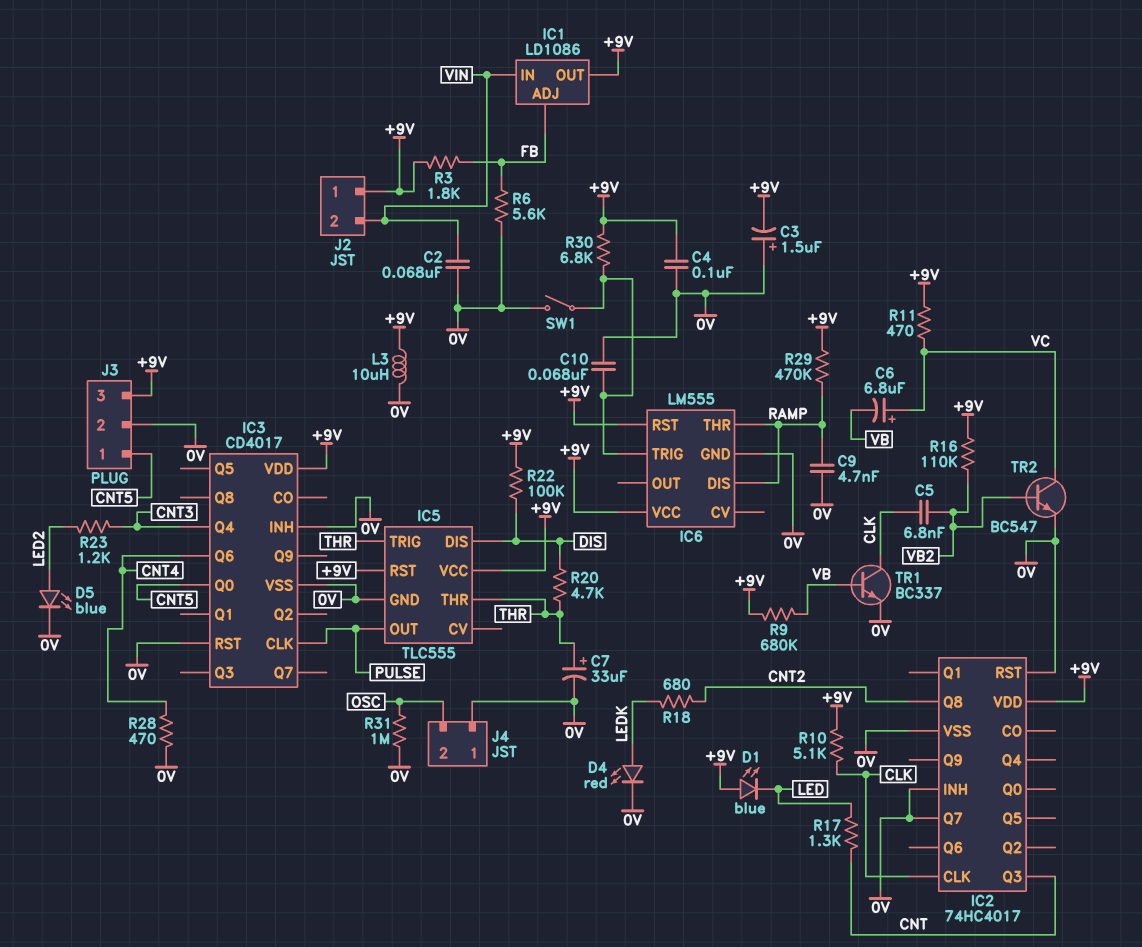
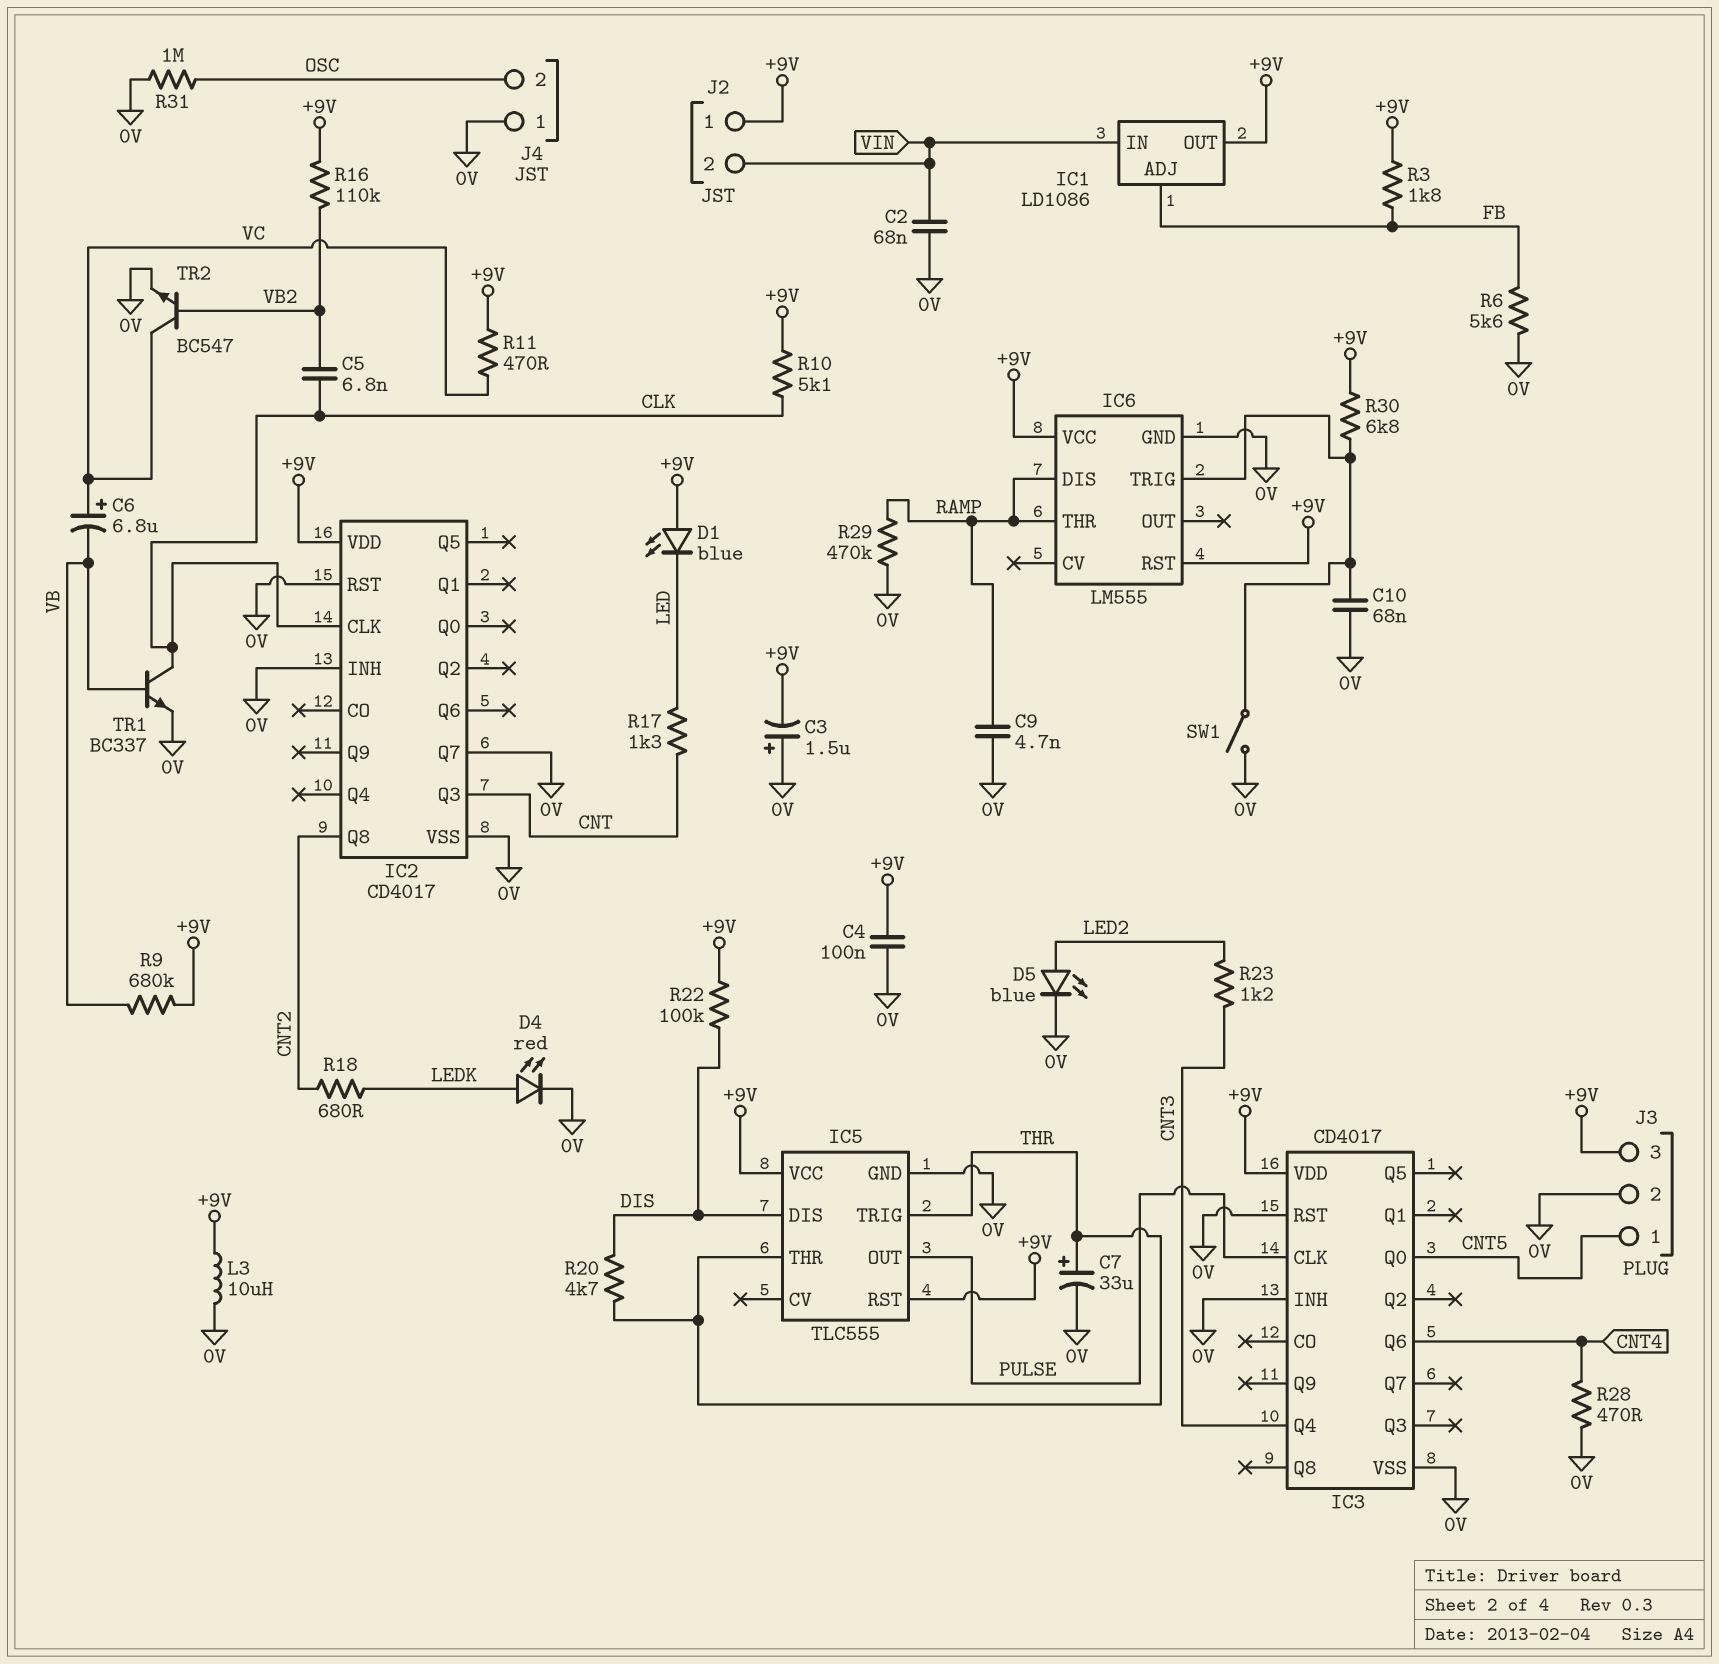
IC2: 74HC4017 -> CD4017
R29: 470k (+9V, RAMP) -> 470k (0V, RAMP)

